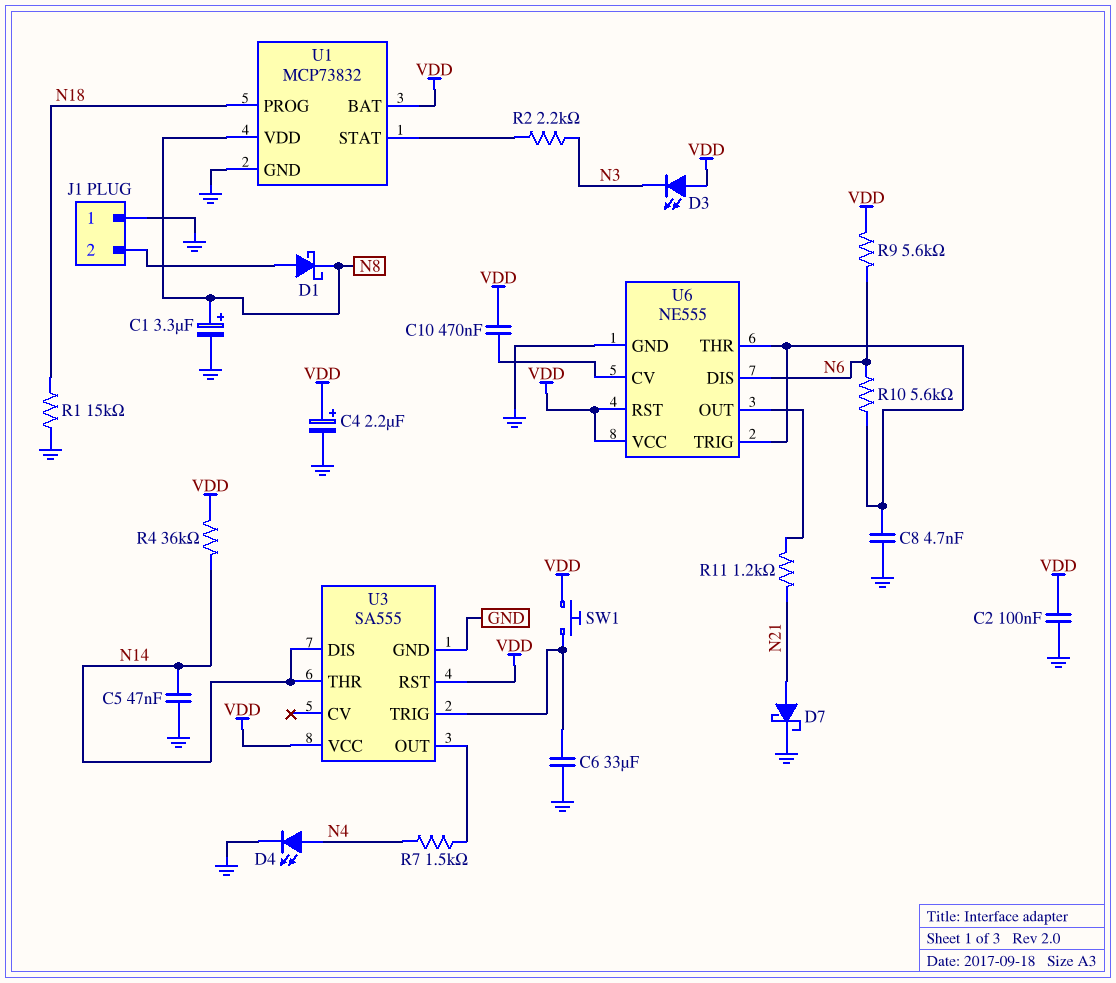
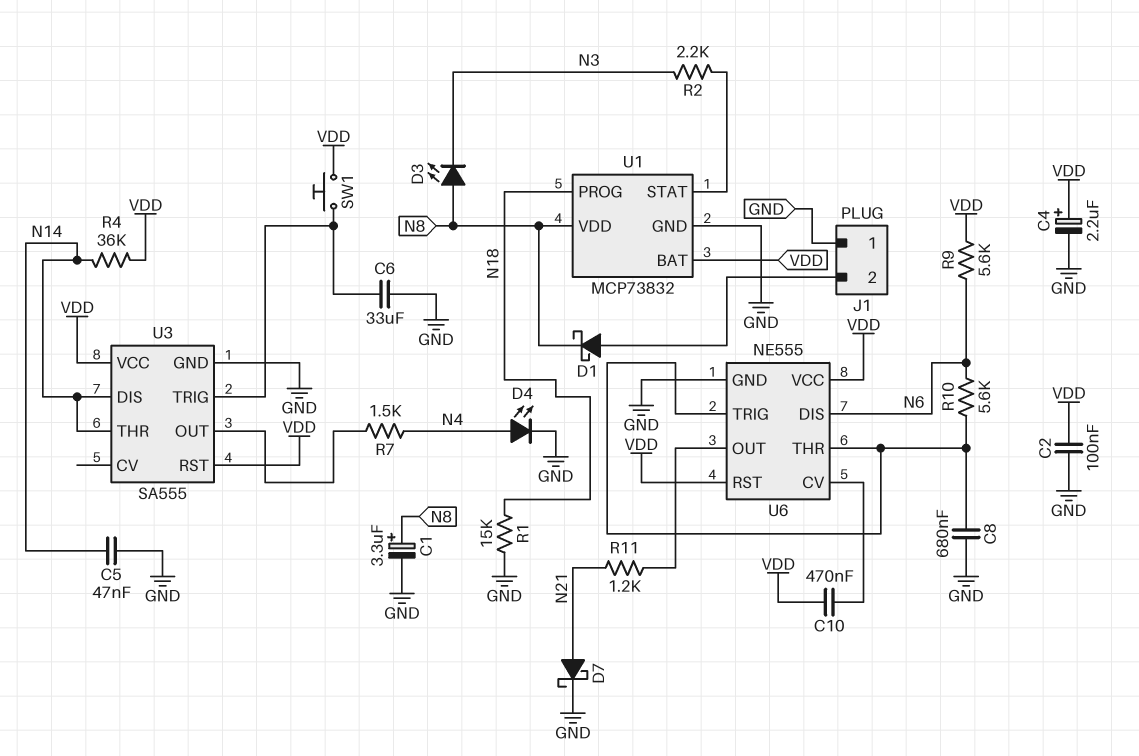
C8: 4.7nF (GND, U6/THR) -> 680nF (GND, U6/THR)
D3: LED (A VDD, K N3) -> LED (A N8, K N3)

